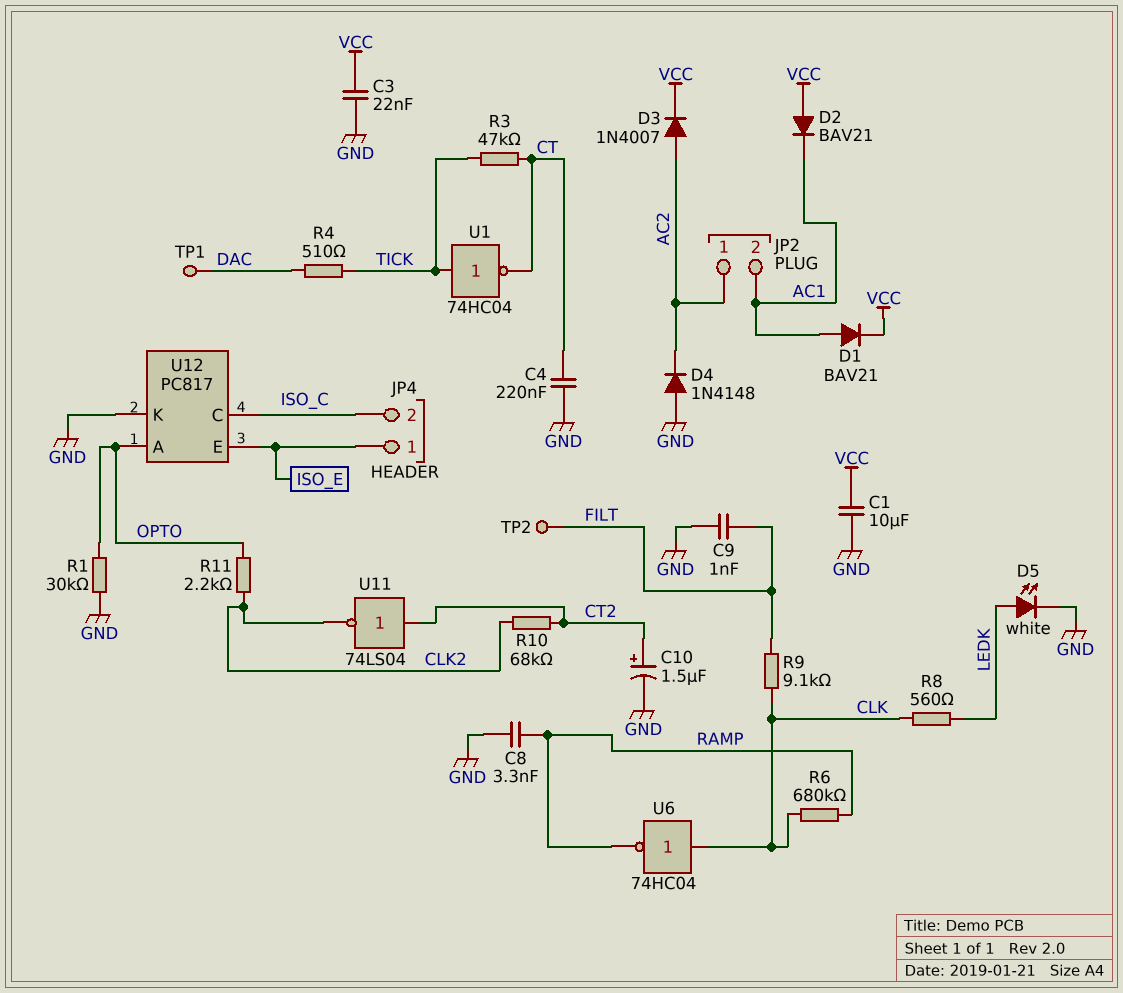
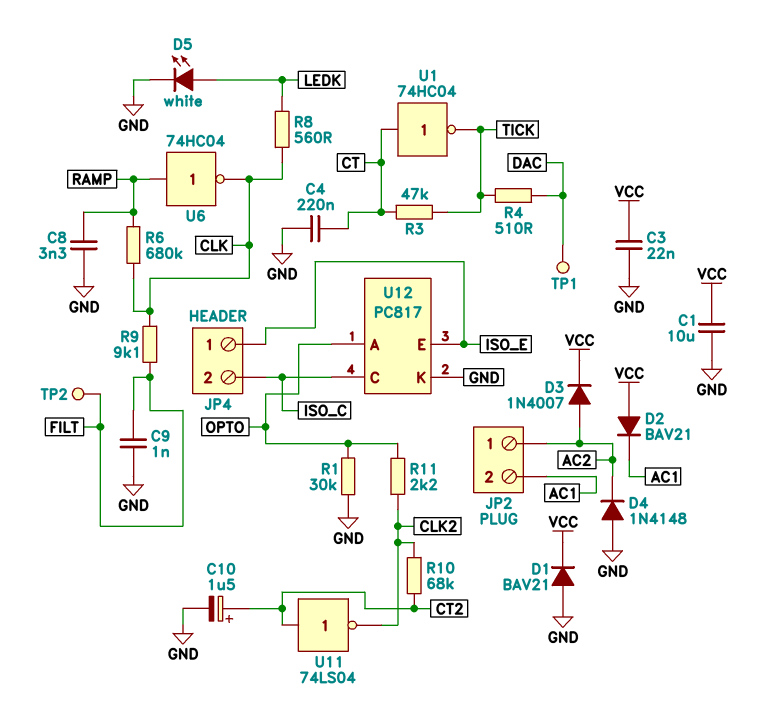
D1: diode BAV21 (A AC1, K VCC) -> diode BAV21 (A GND, K VCC)
U1: NOT 74HC04 (in TICK, out CT) -> NOT 74HC04 (in CT, out TICK)
U6: NOT 74HC04 (in CLK, out RAMP) -> NOT 74HC04 (in RAMP, out CLK)

